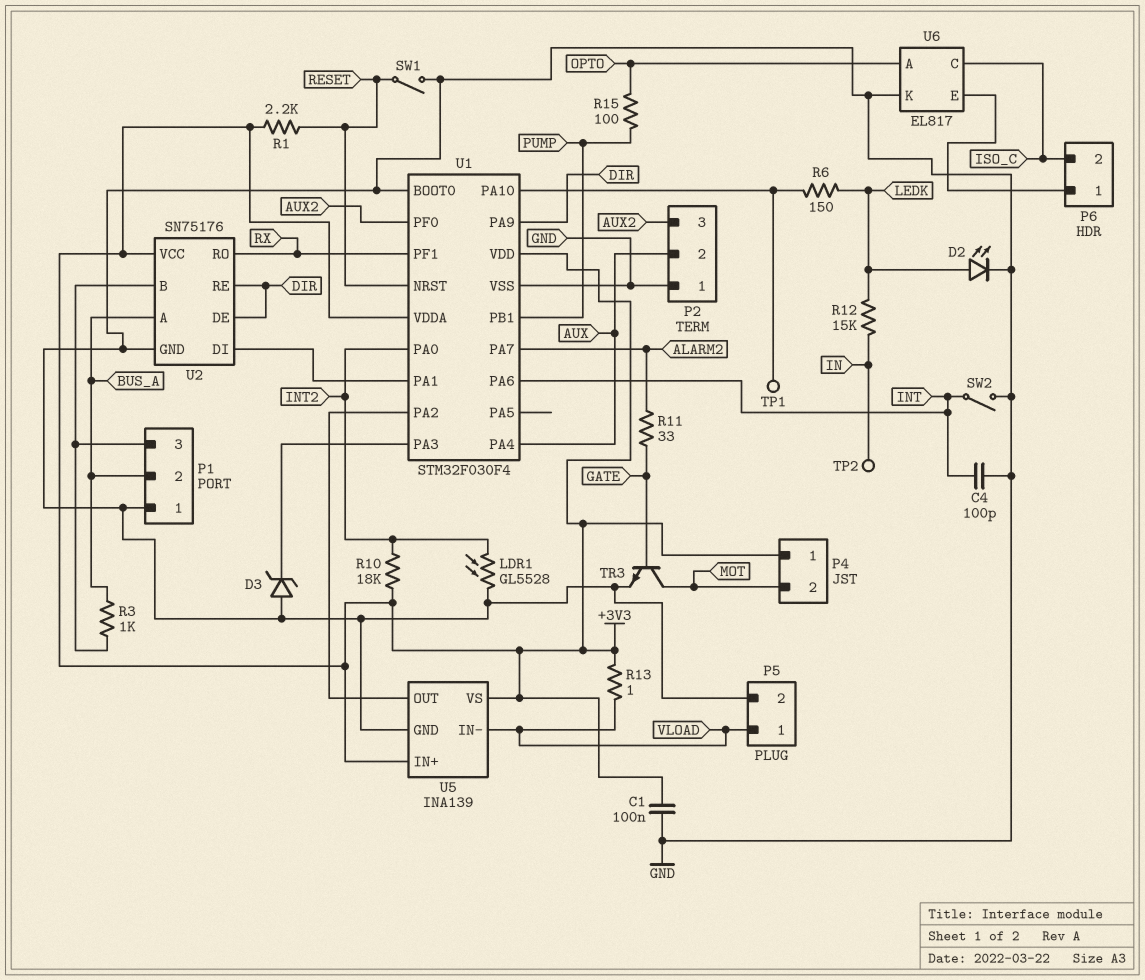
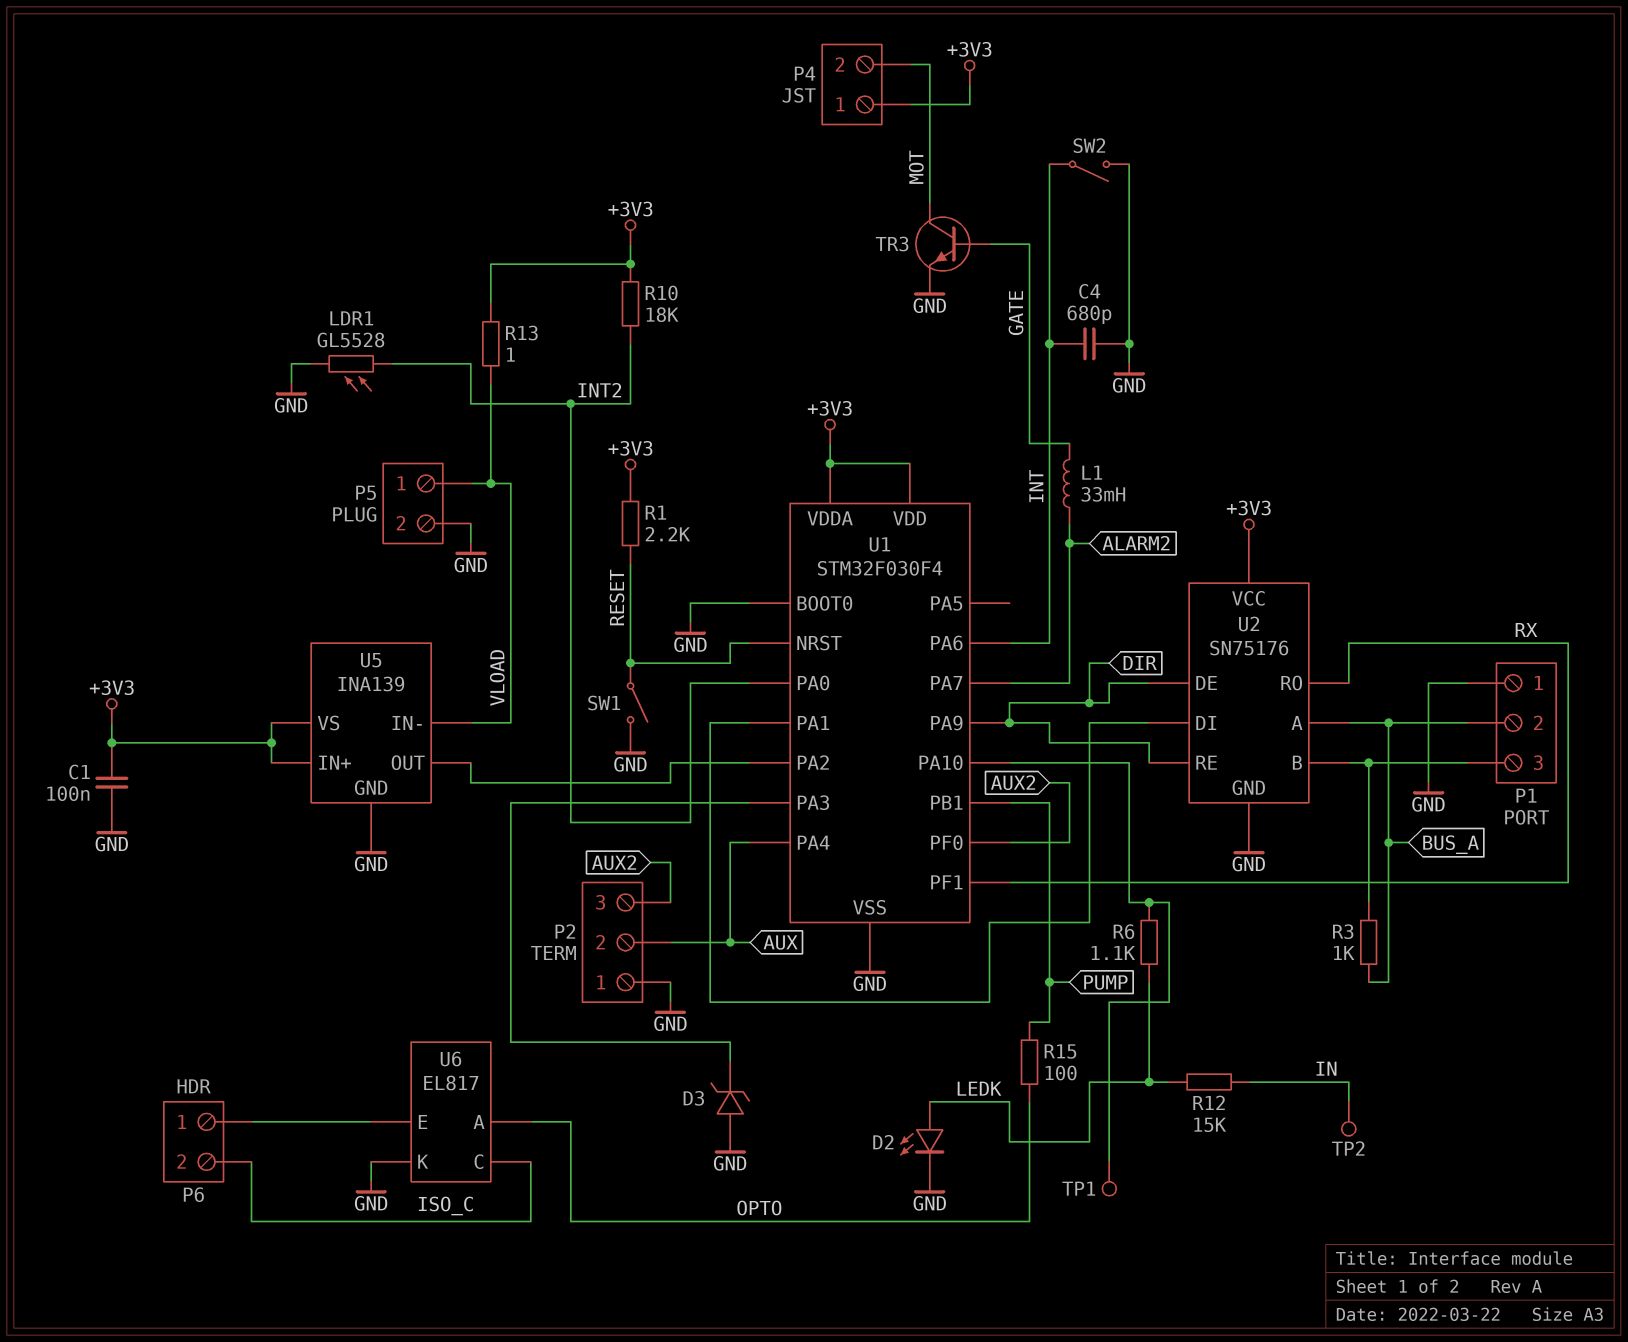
C4: 100pF (GND, INT) -> 680pF (GND, INT)
L1: none -> 33mH (ALARM2, GATE)
R6: 150 (LEDK, U1/PA10) -> 1.1k (LEDK, U1/PA10)
R11: 33 (ALARM2, GATE) -> none

